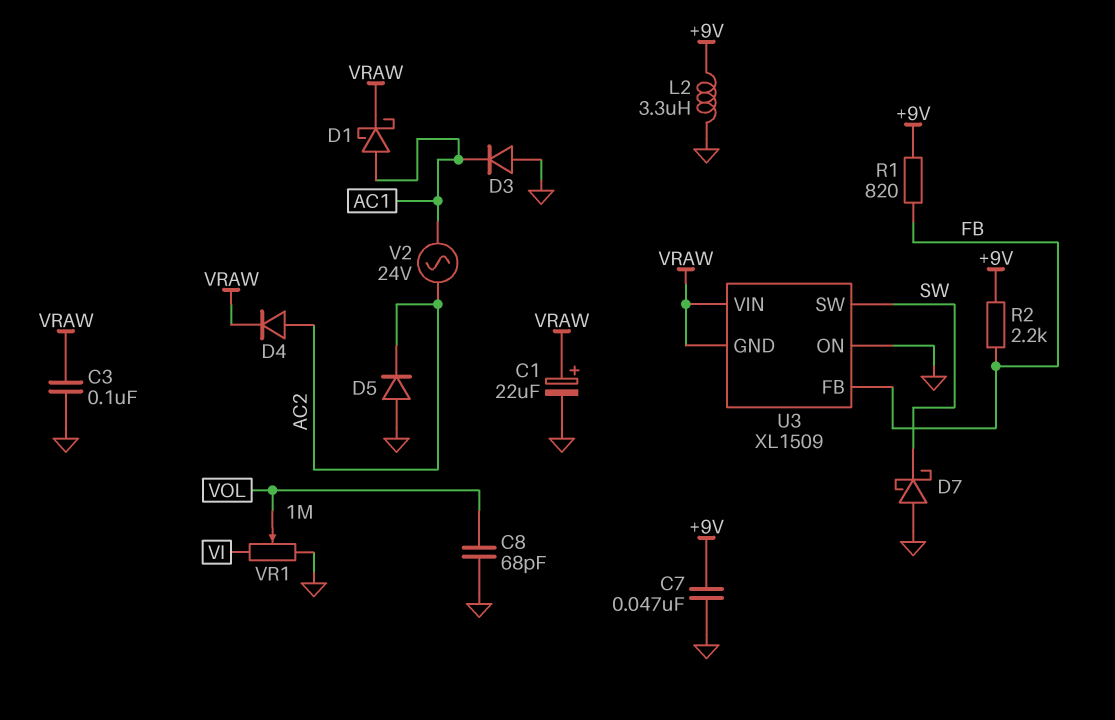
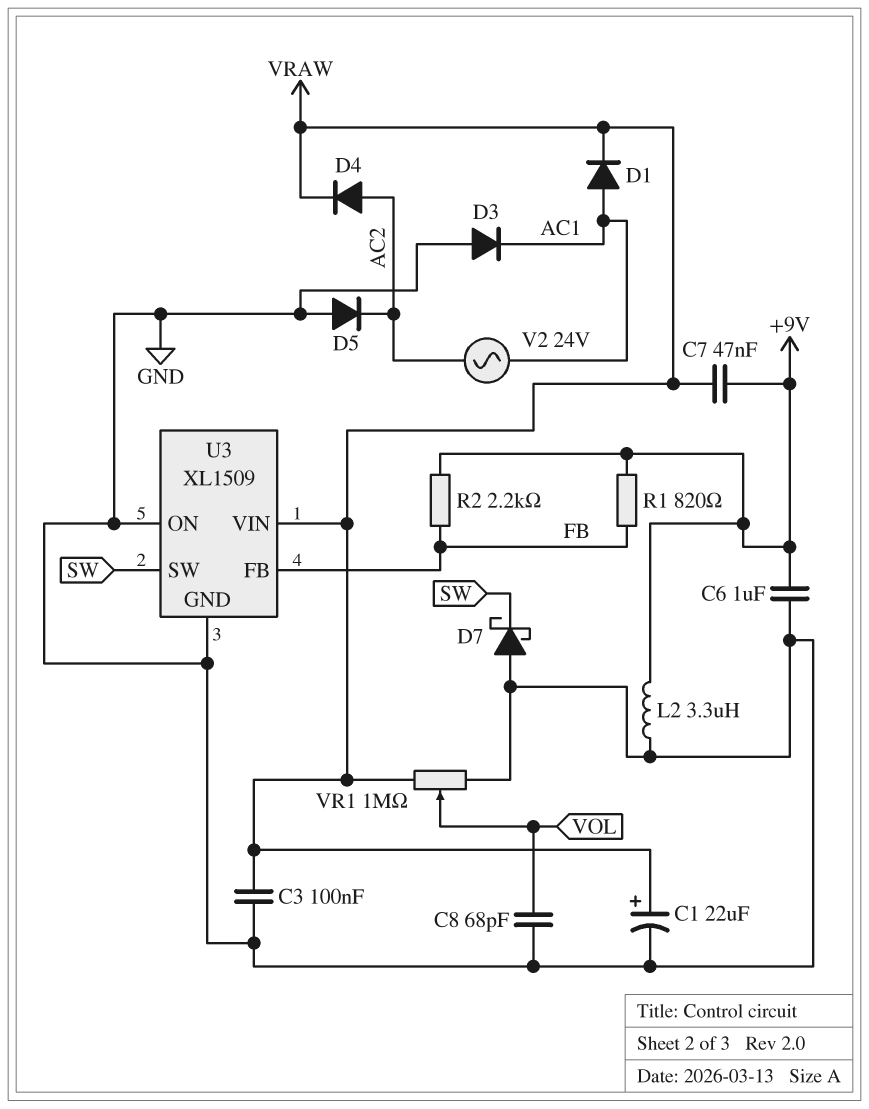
C6: none -> 1uF (+9V, GND)
C7: 47nF (+9V, GND) -> 47nF (+9V, VRAW)
D1: schottky (A AC1, K VRAW) -> diode (A AC1, K VRAW)
U3 pin GND: VRAW -> GND
VR1: 1M (GND, VI, wiper VOL) -> 1M (GND, VRAW, wiper VOL)

